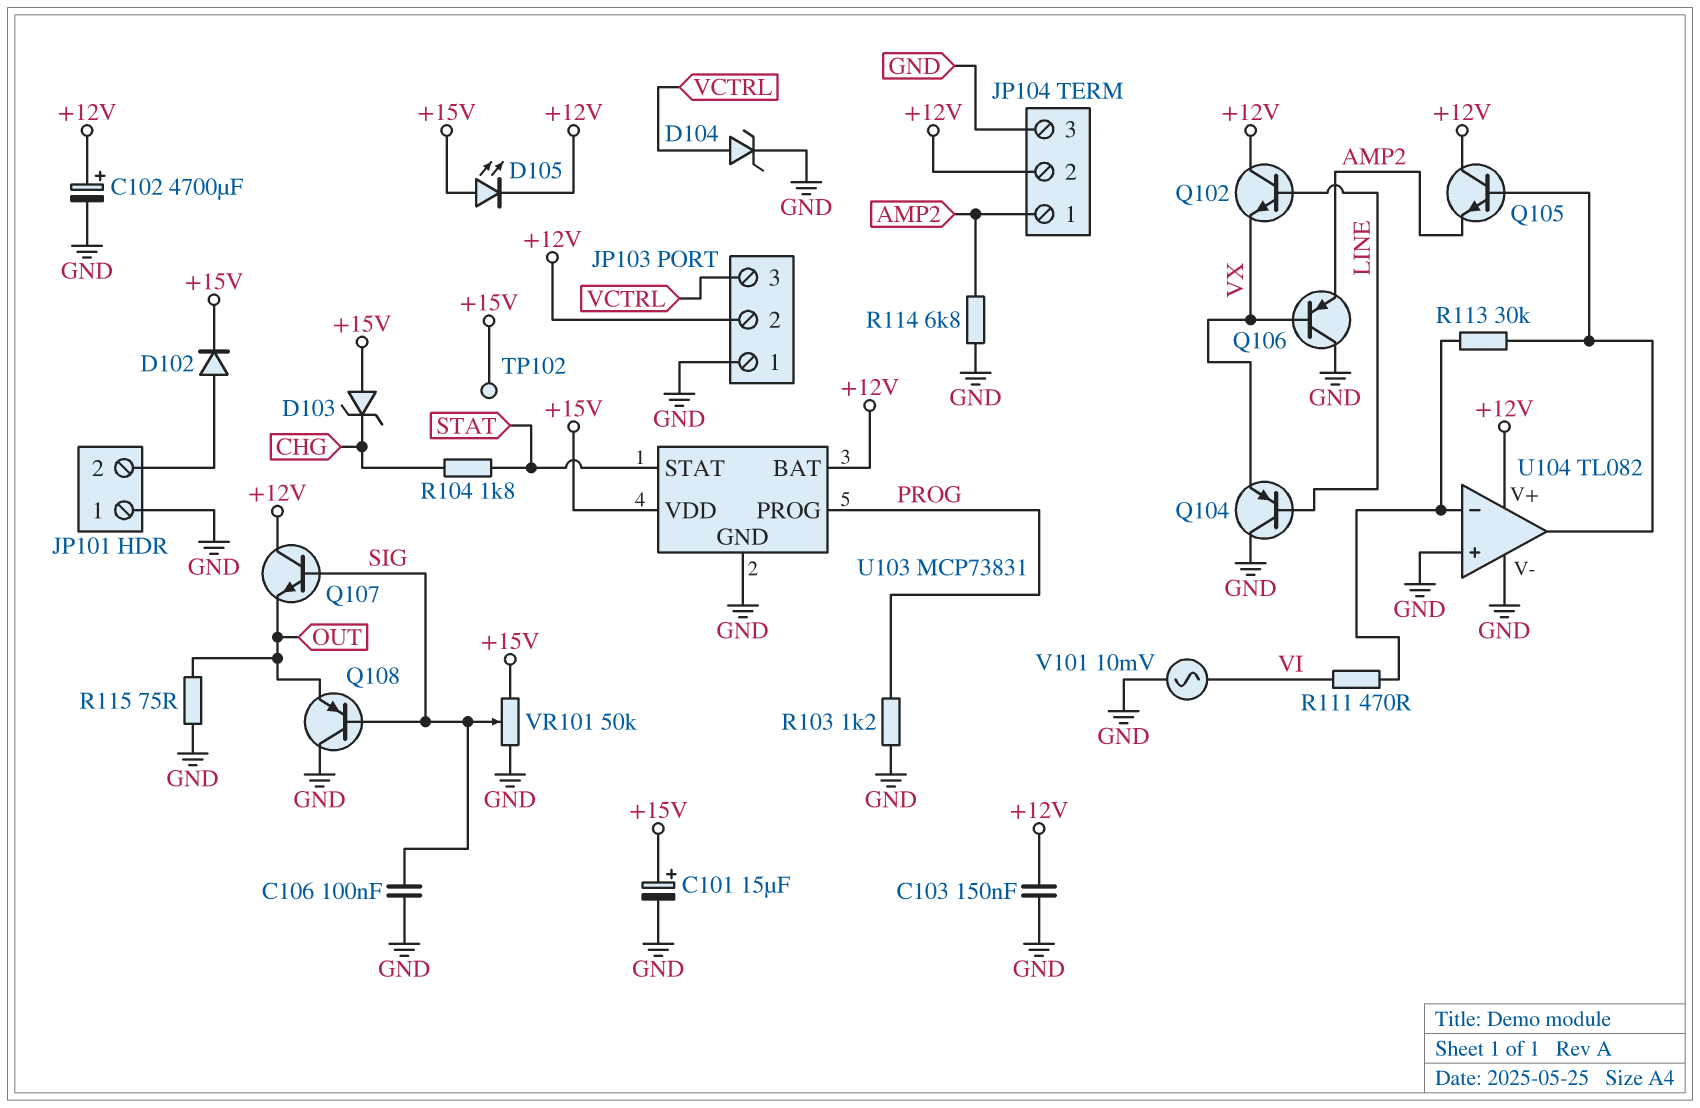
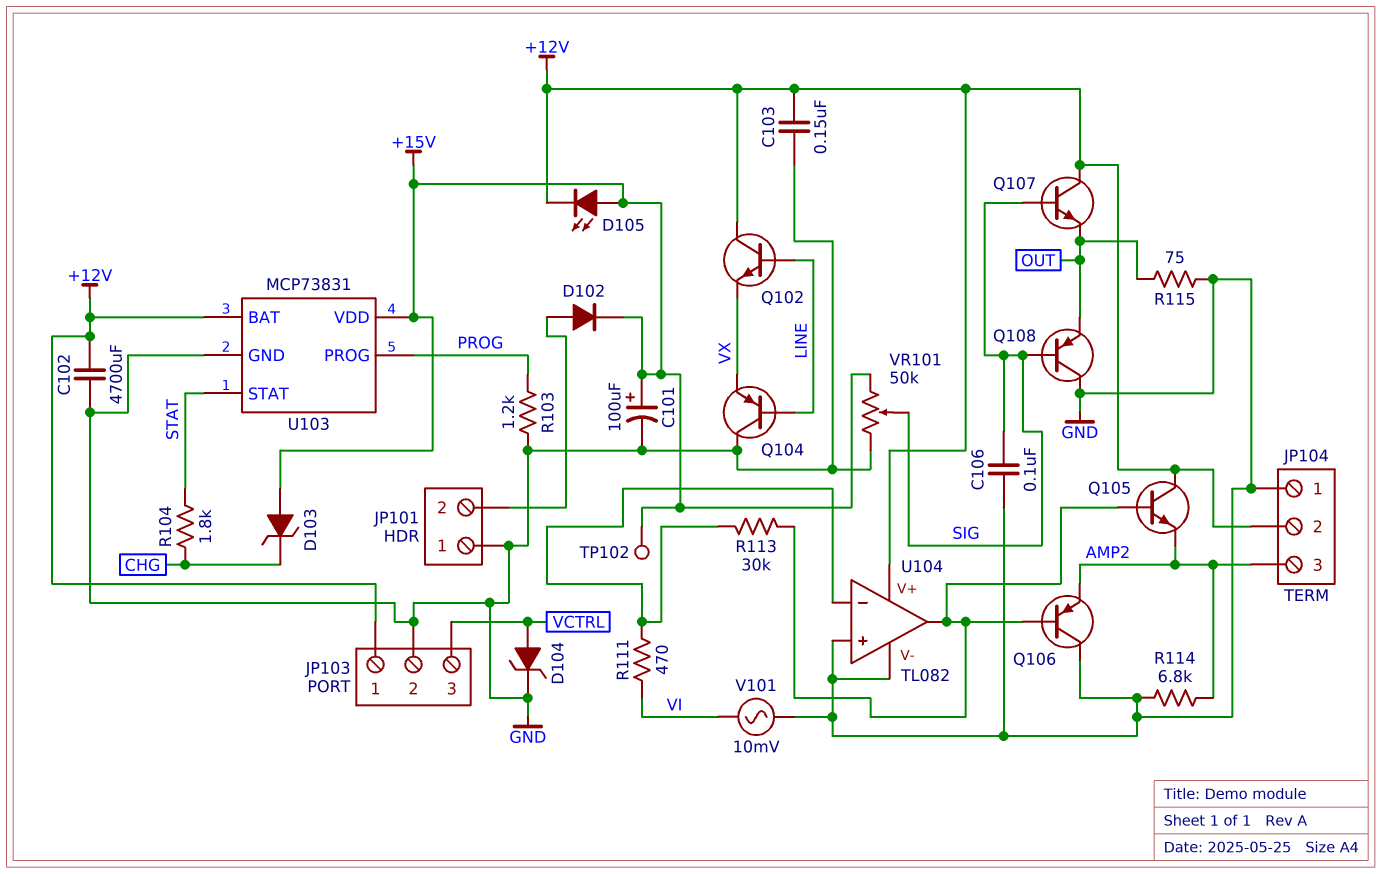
C101: 15uF (plus +15V, minus GND) -> 100uF (plus +15V, minus GND)
C102: 4700uF (plus +12V, minus GND) -> 4700uF (+12V, GND)
JP103 pin 1: GND -> +12V
JP103 pin 2: +12V -> GND
JP104 pin 1: AMP2 -> GND
JP104 pin 3: GND -> AMP2
Q106: PNP (B VX, C GND, E AMP2) -> PNP (B U104/out, C GND, E AMP2)

